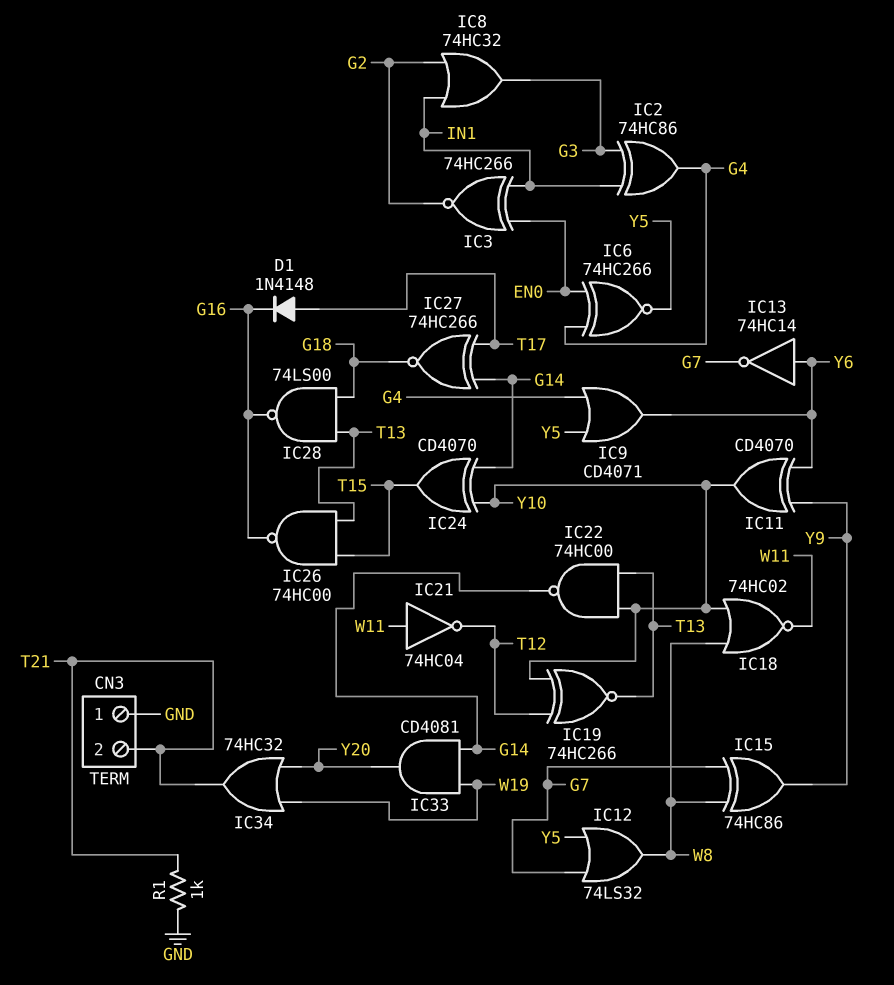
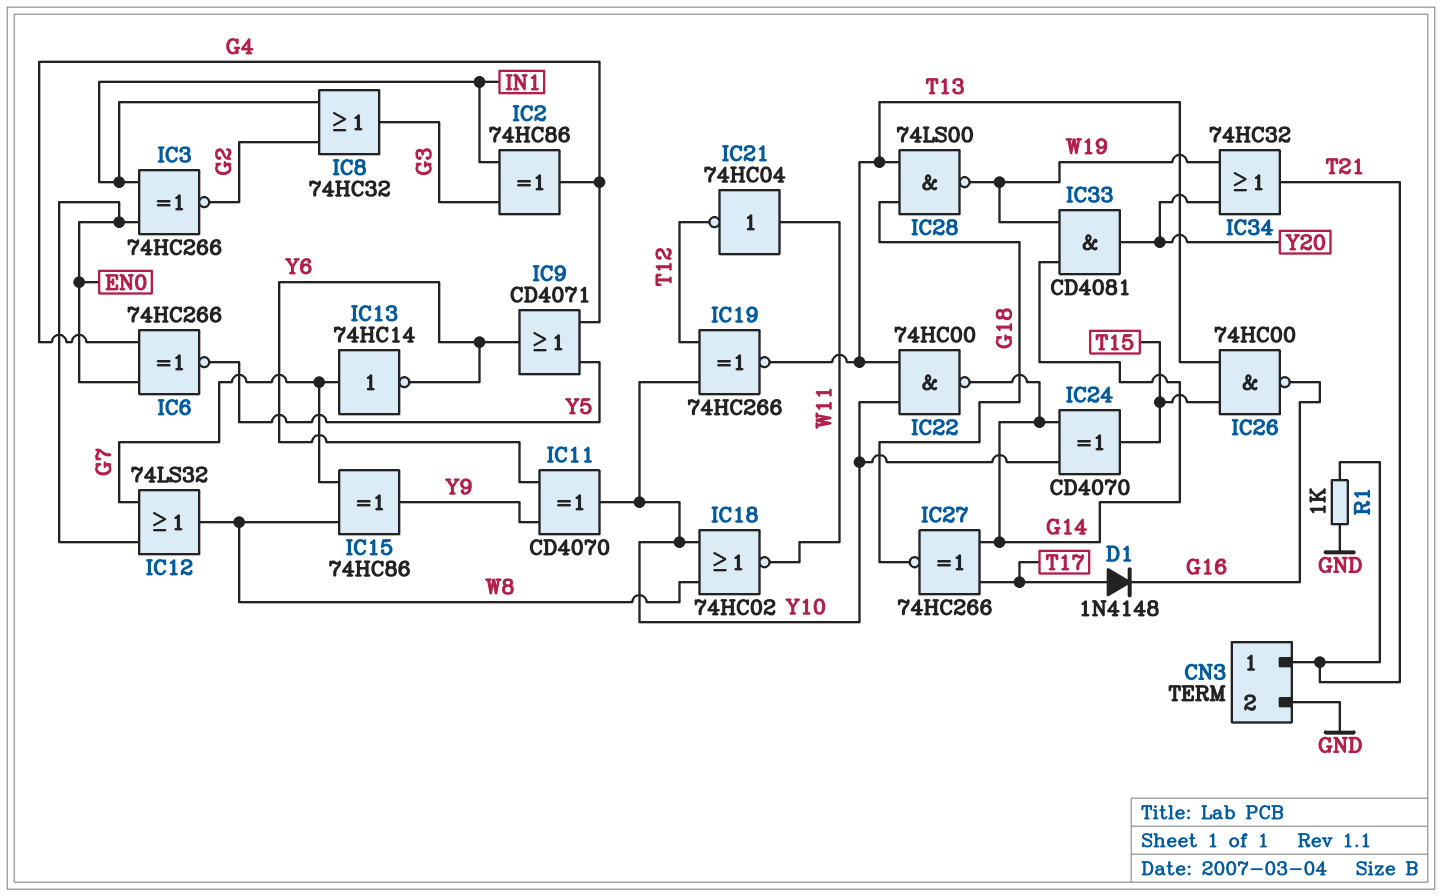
CN3 pin 1: GND -> T21
CN3 pin 2: T21 -> GND
IC12: OR 74LS32 (in G7, in Y5, out W8) -> OR 74LS32 (in EN0, in G7, out W8)
IC13: NOT 74HC14 (in Y6, out G7) -> NOT 74HC14 (in G7, out Y6)
IC28: NAND 74LS00 (in G18, in T13, out G16) -> NAND 74LS00 (in G18, in T13, out W19)

